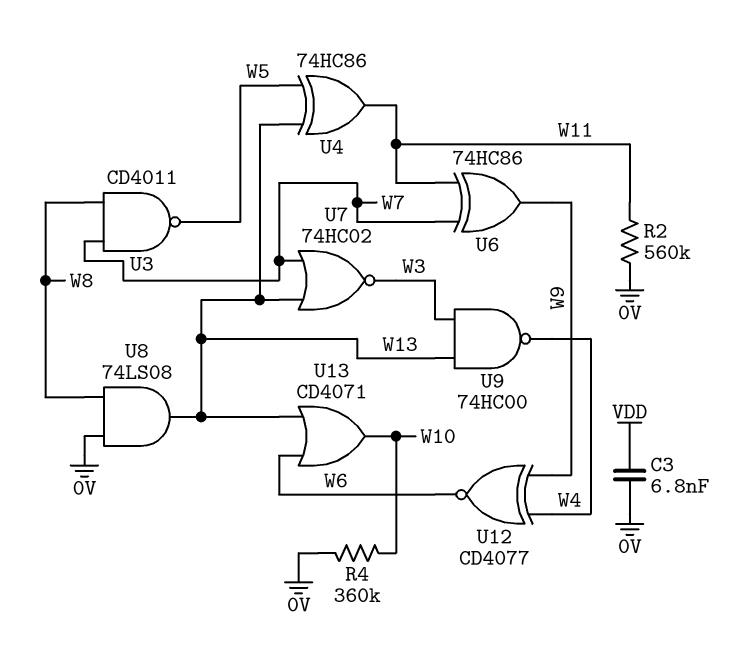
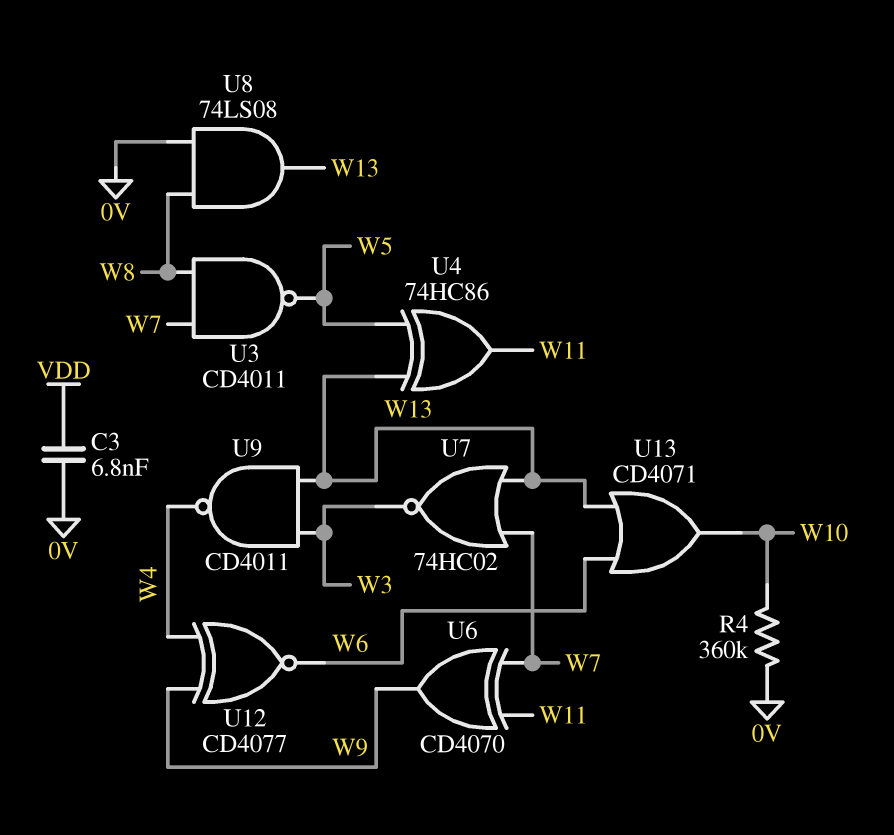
R2: 560k (0V, W11) -> none
U6: XOR 74HC86 (in W7, in W11, out W9) -> XOR CD4070 (in W7, in W11, out W9)
U9: NAND 74HC00 (in W3, in W13, out W4) -> NAND CD4011 (in W3, in W13, out W4)

